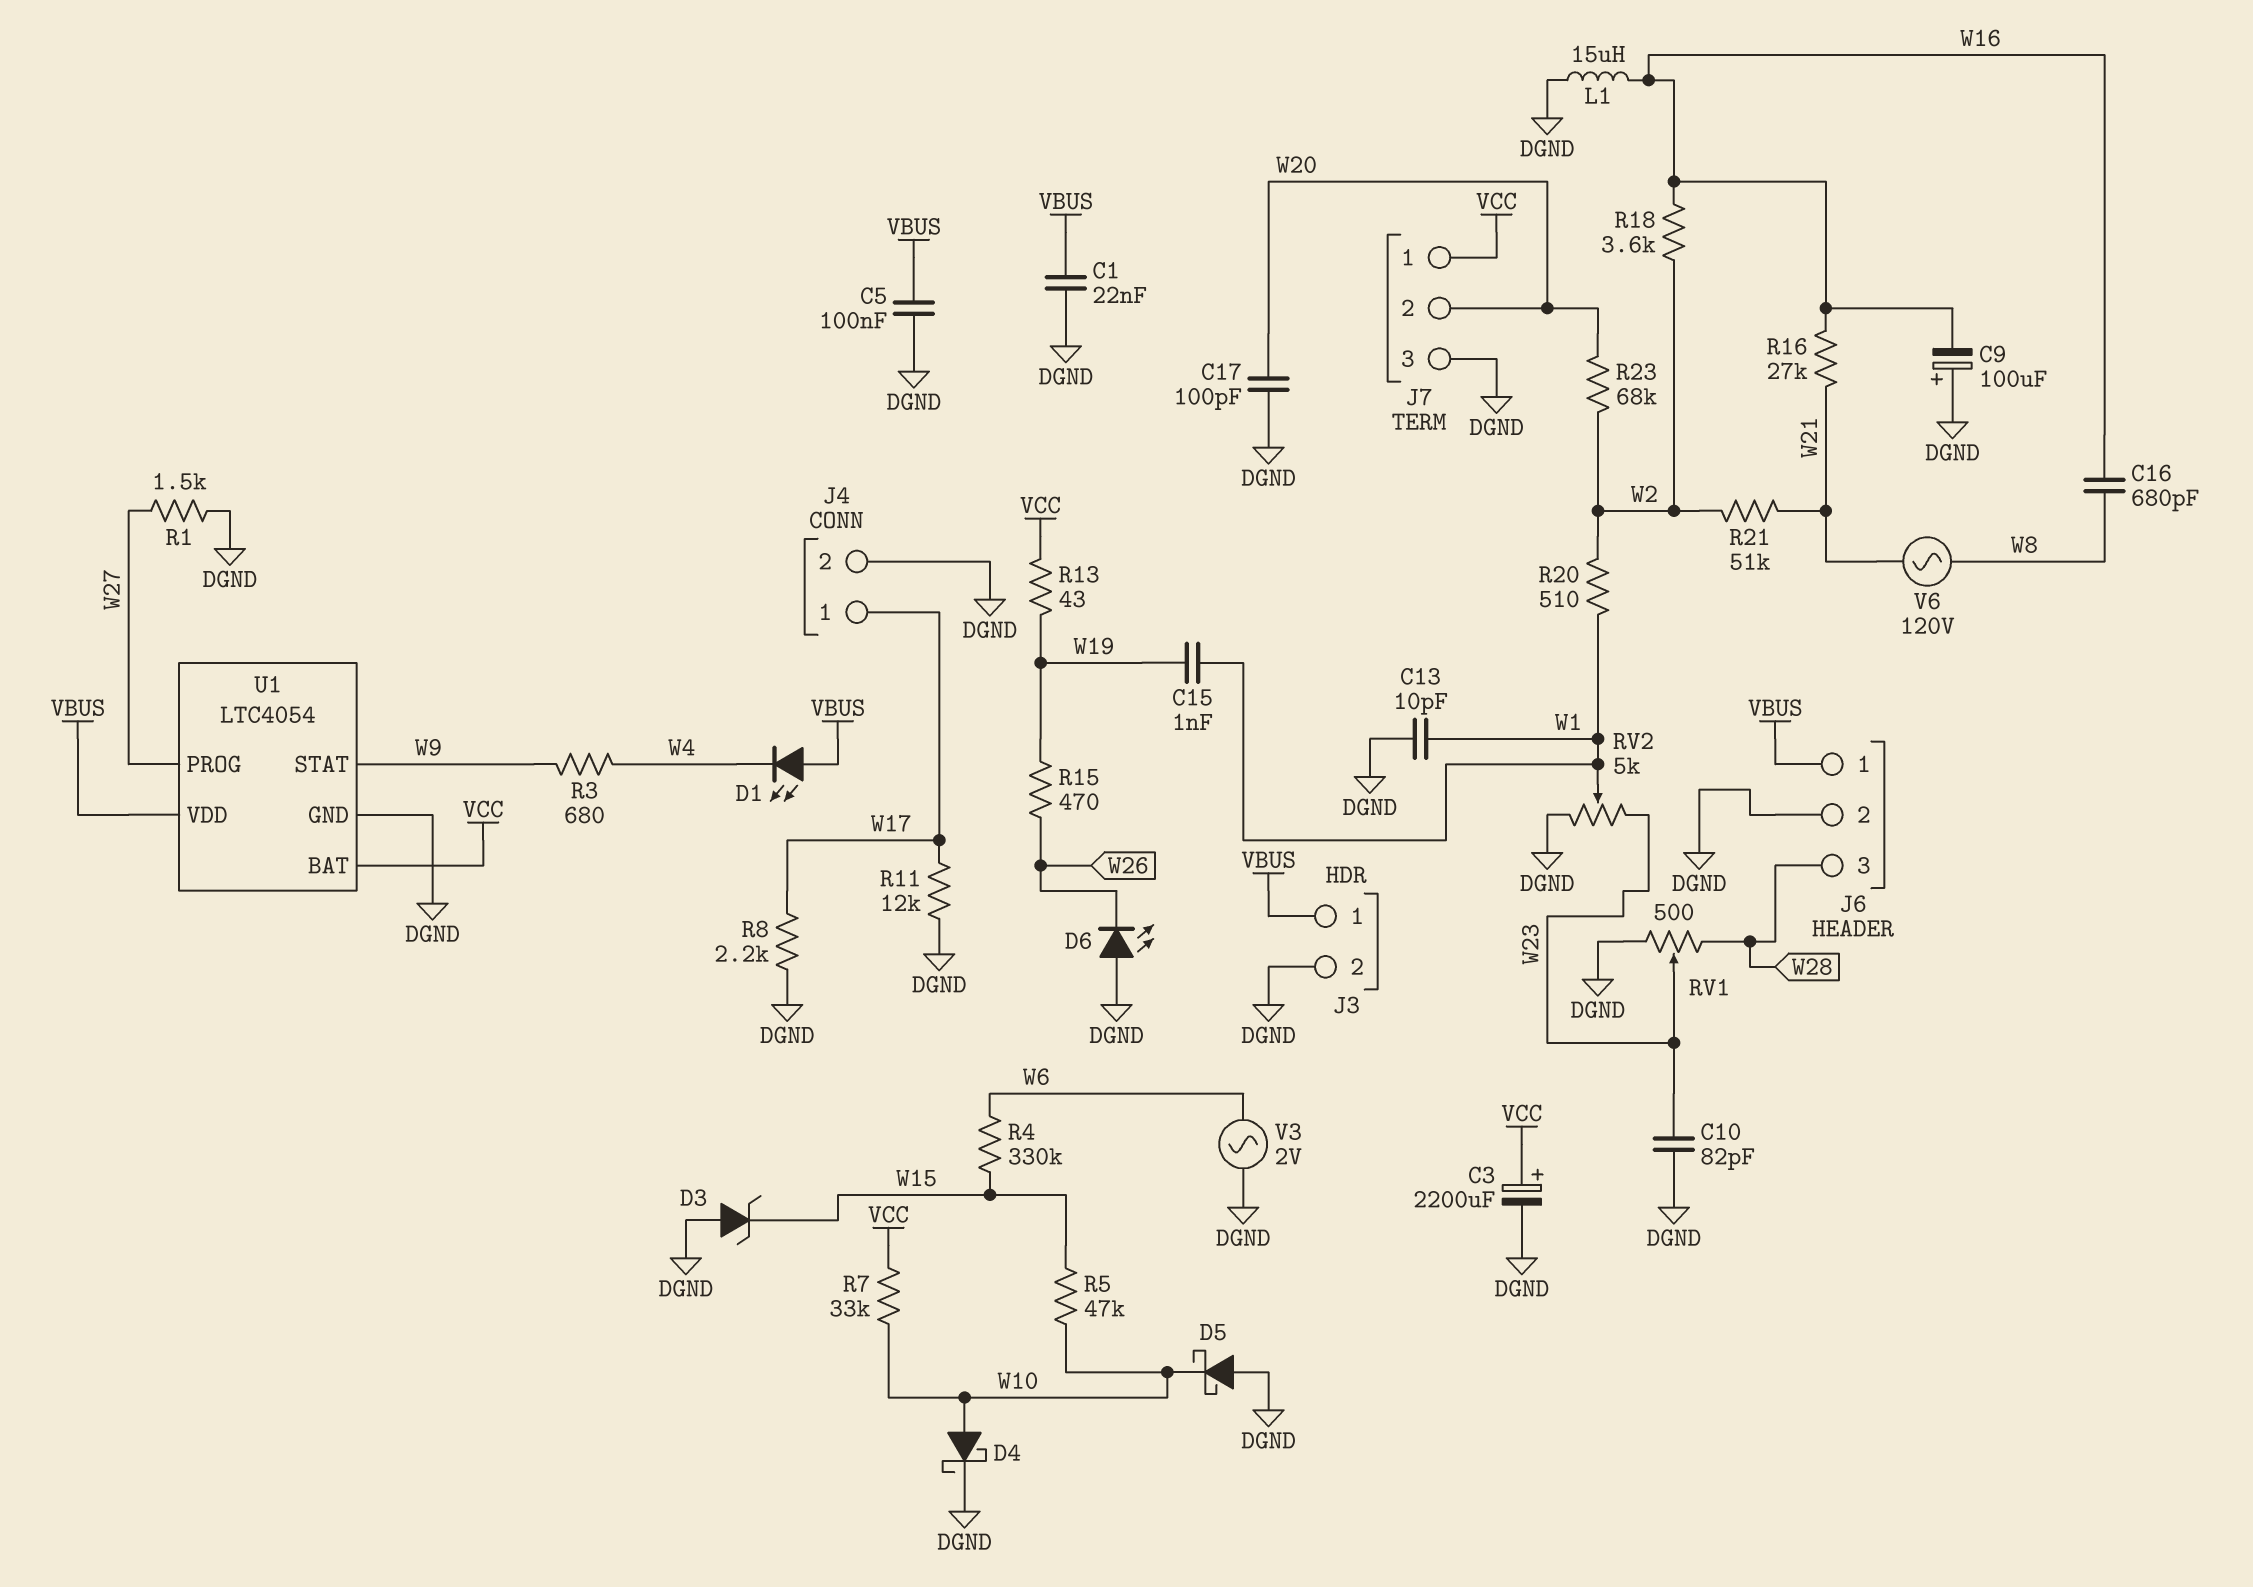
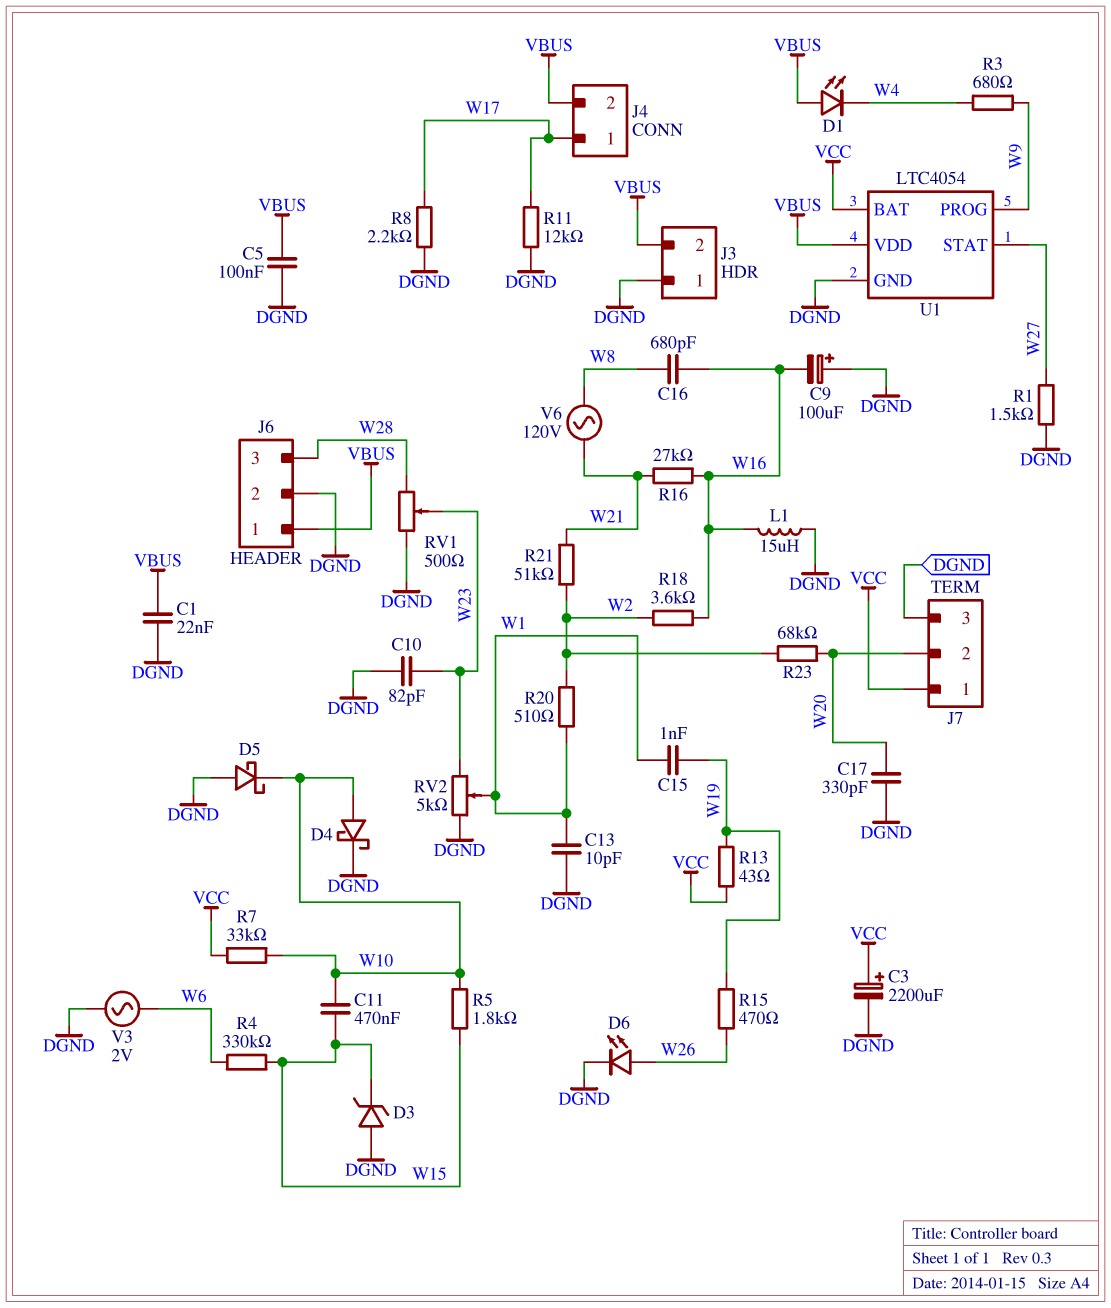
C11: none -> 470nF (W10, W15)
C17: 100pF (DGND, W20) -> 330pF (DGND, W20)
D6: LED (A DGND, K W26) -> LED (A W26, K DGND)
J3 pin 1: VBUS -> DGND
J3 pin 2: DGND -> VBUS
J4 pin 2: DGND -> VBUS
R5: 47k (W10, W15) -> 1.8k (W10, W15)
U1 pin PROG: W27 -> W9
U1 pin STAT: W9 -> W27

